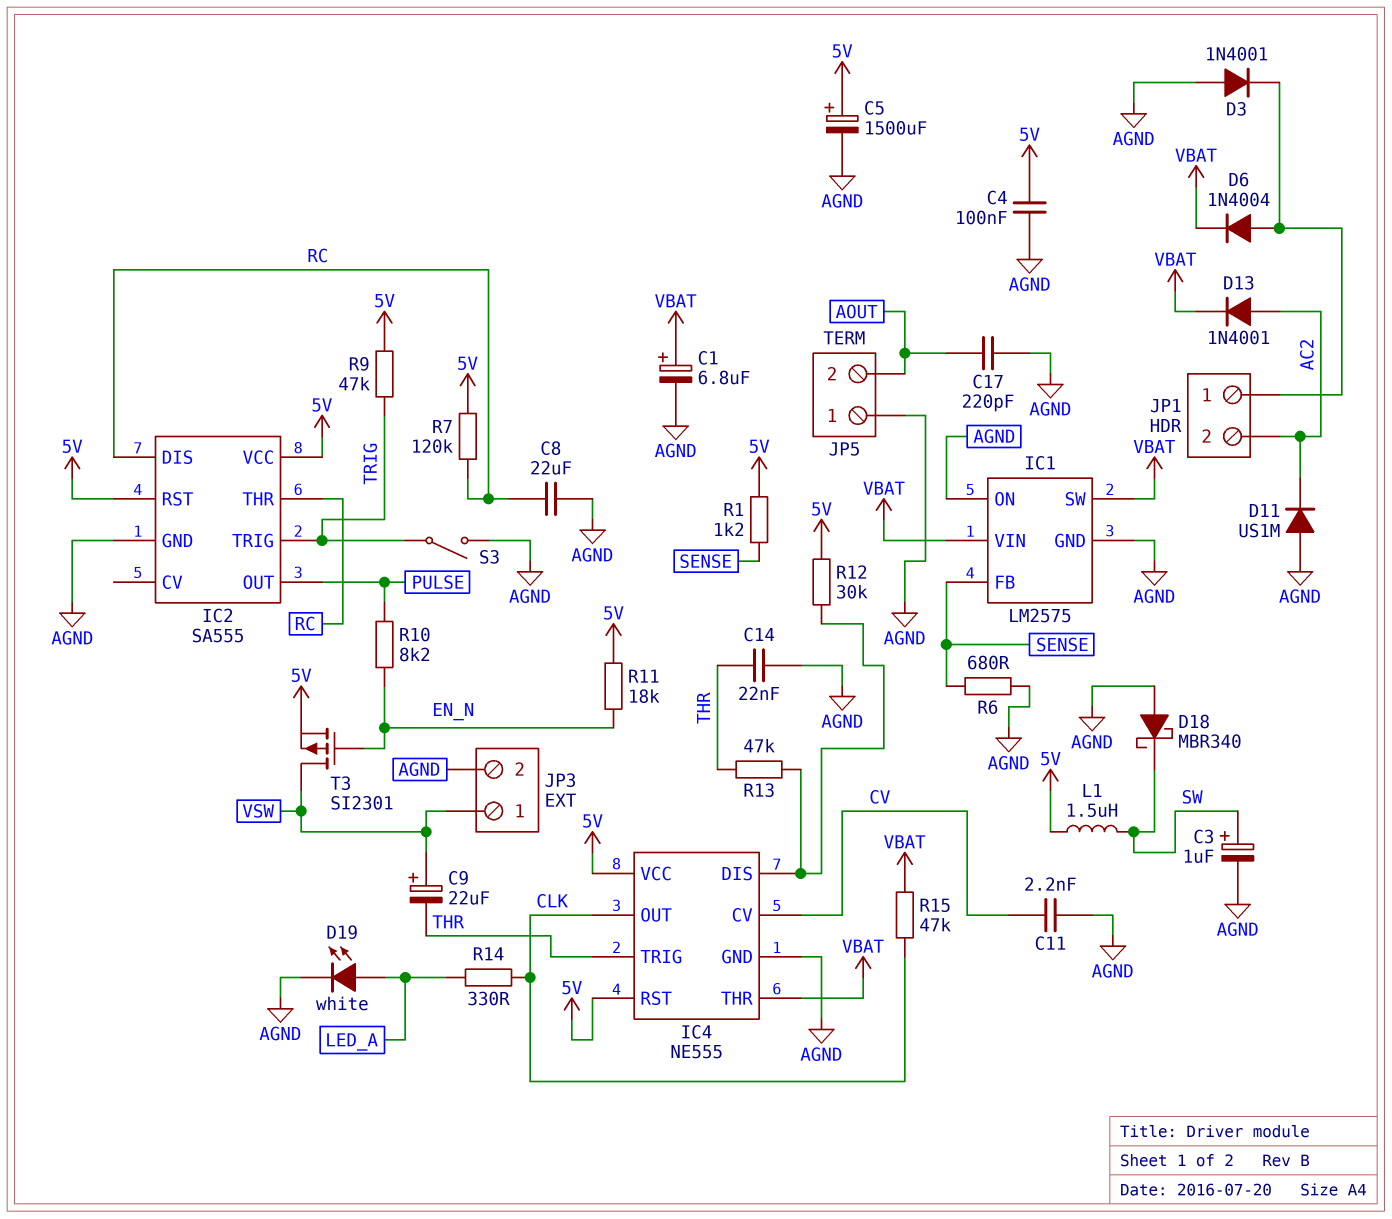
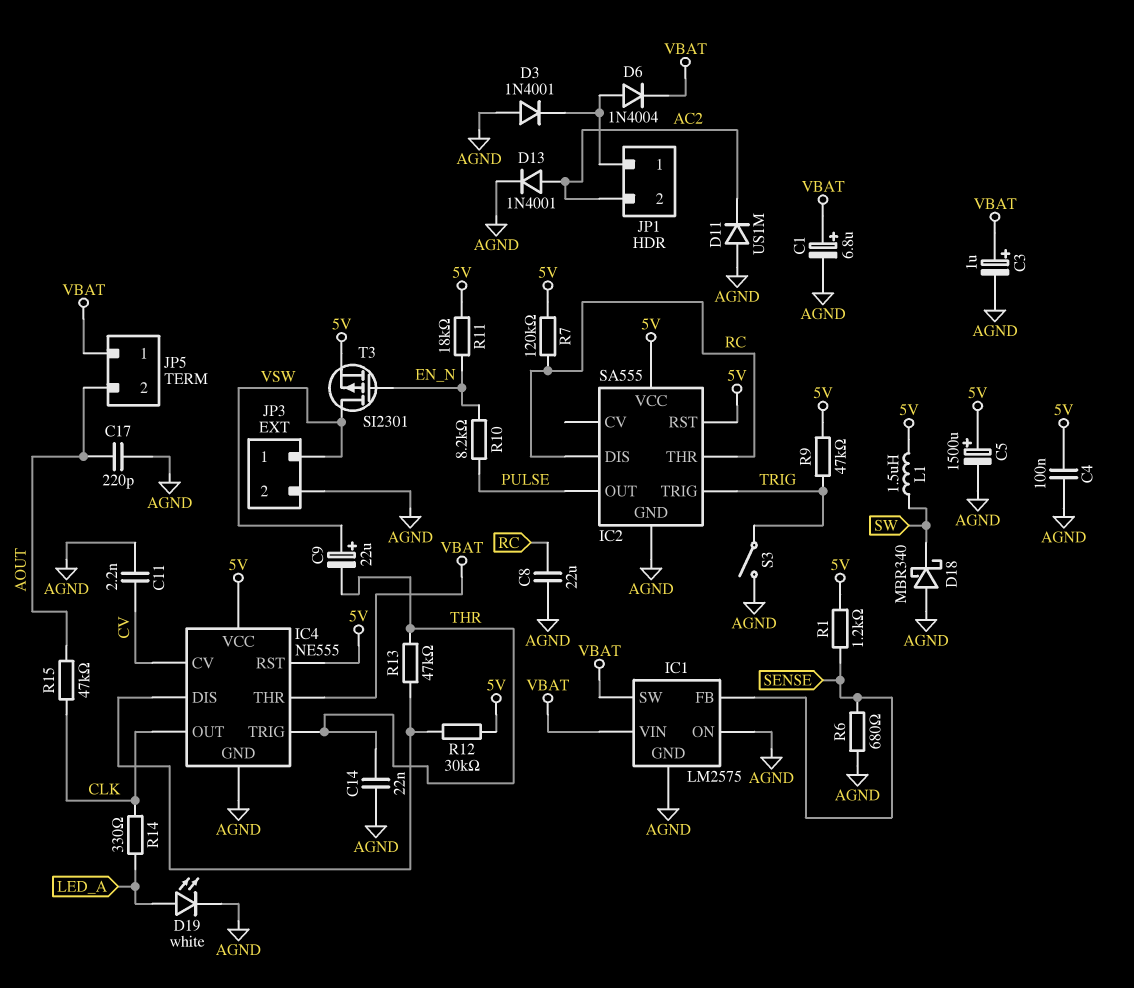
C3: 1uF (plus SW, minus AGND) -> 1uF (plus VBAT, minus AGND)
D13: diode 1N4001 (A AC2, K VBAT) -> diode 1N4001 (A AC2, K AGND)
JP5 pin 1: AGND -> VBAT
R15: 47k (CLK, VBAT) -> 47k (AOUT, CLK)

